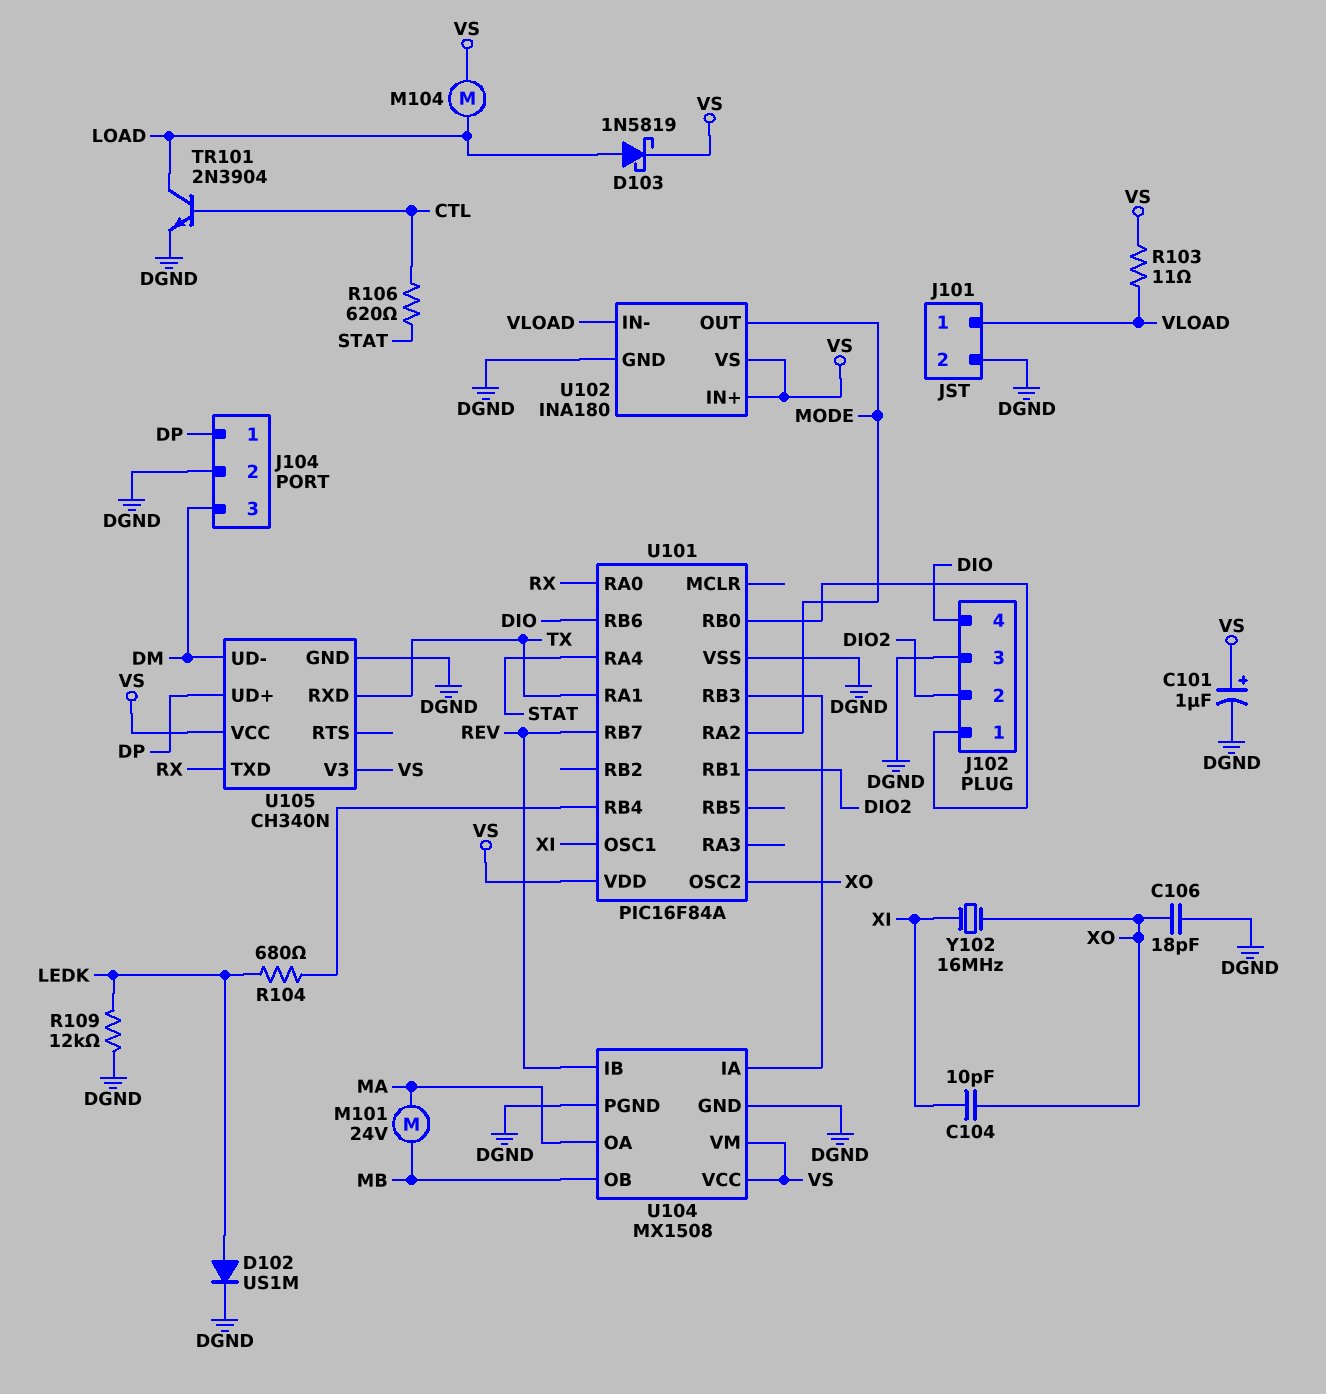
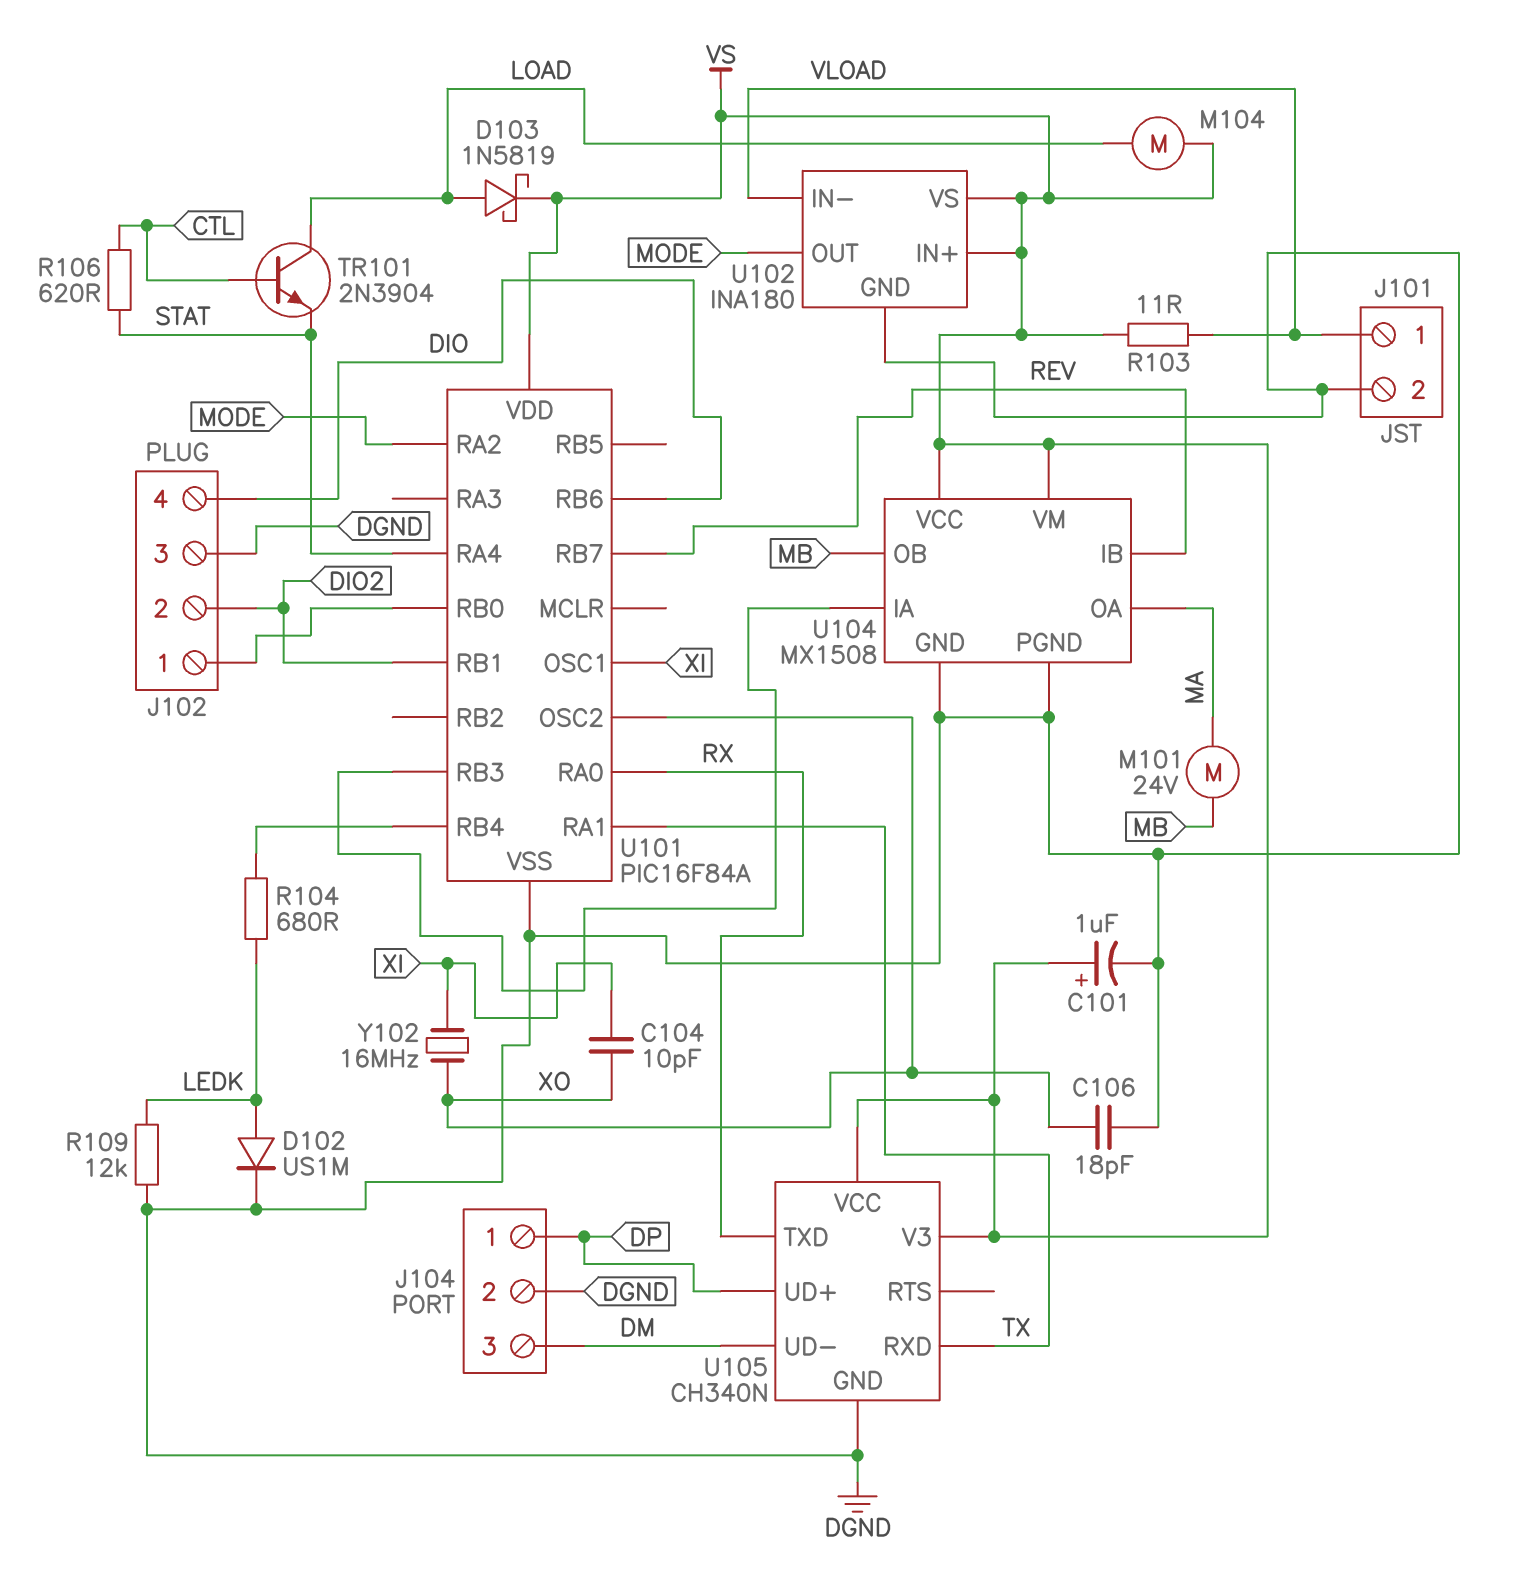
TR101: NPN 2N3904 (B CTL, C LOAD, E DGND) -> NPN 2N3904 (B CTL, C LOAD, E STAT)

